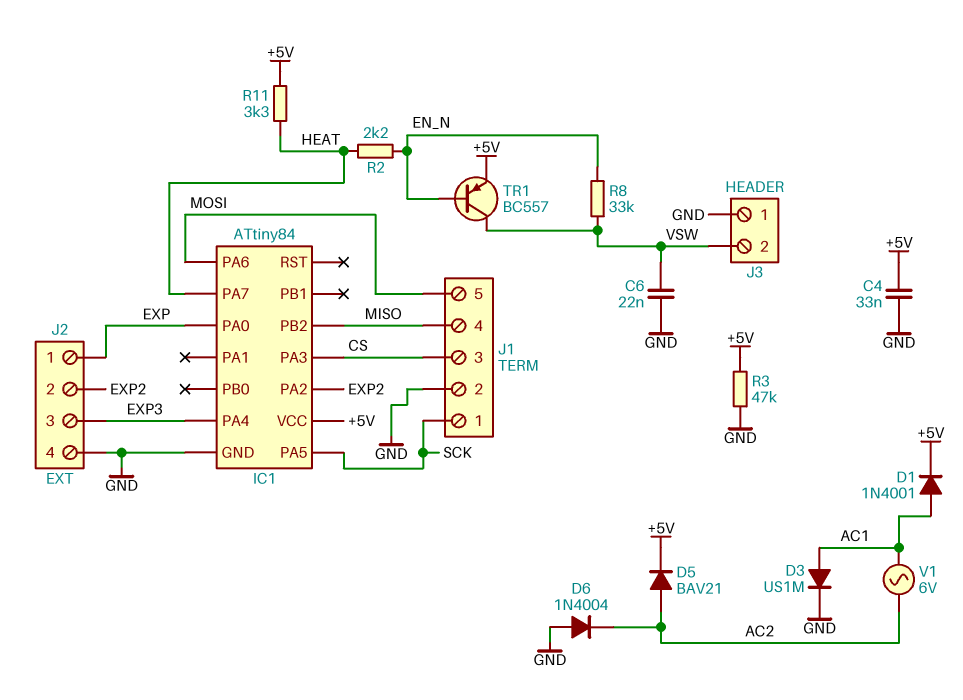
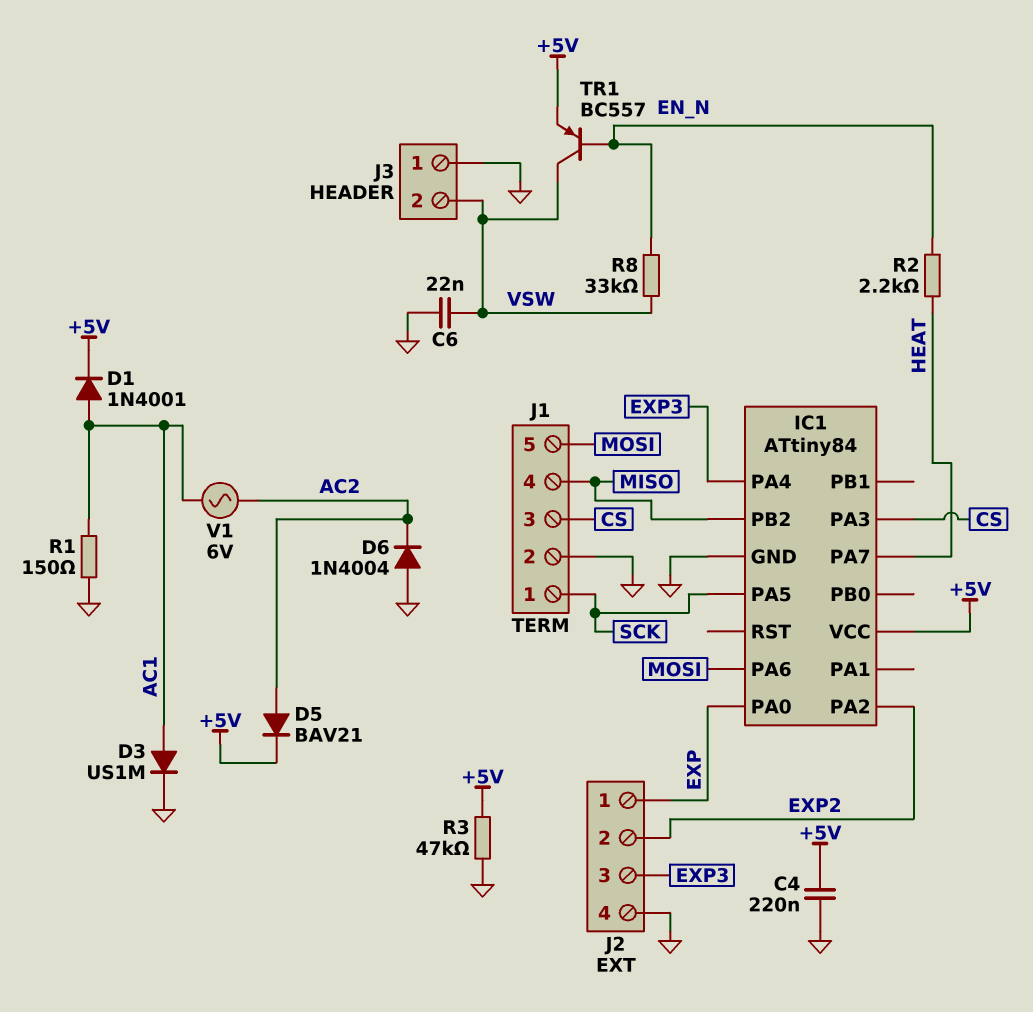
C4: 33nF (+5V, GND) -> 220nF (+5V, GND)
R1: none -> 150 (AC1, GND)
R11: 3.3k (+5V, HEAT) -> none

